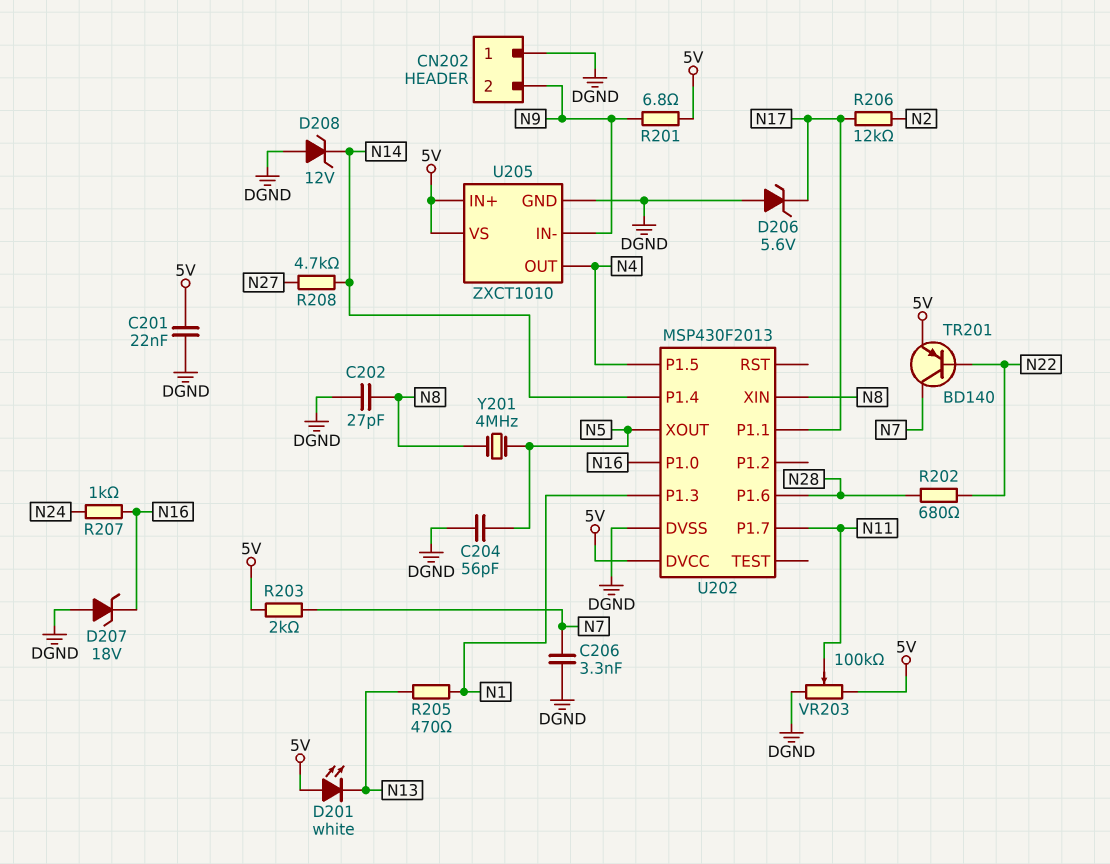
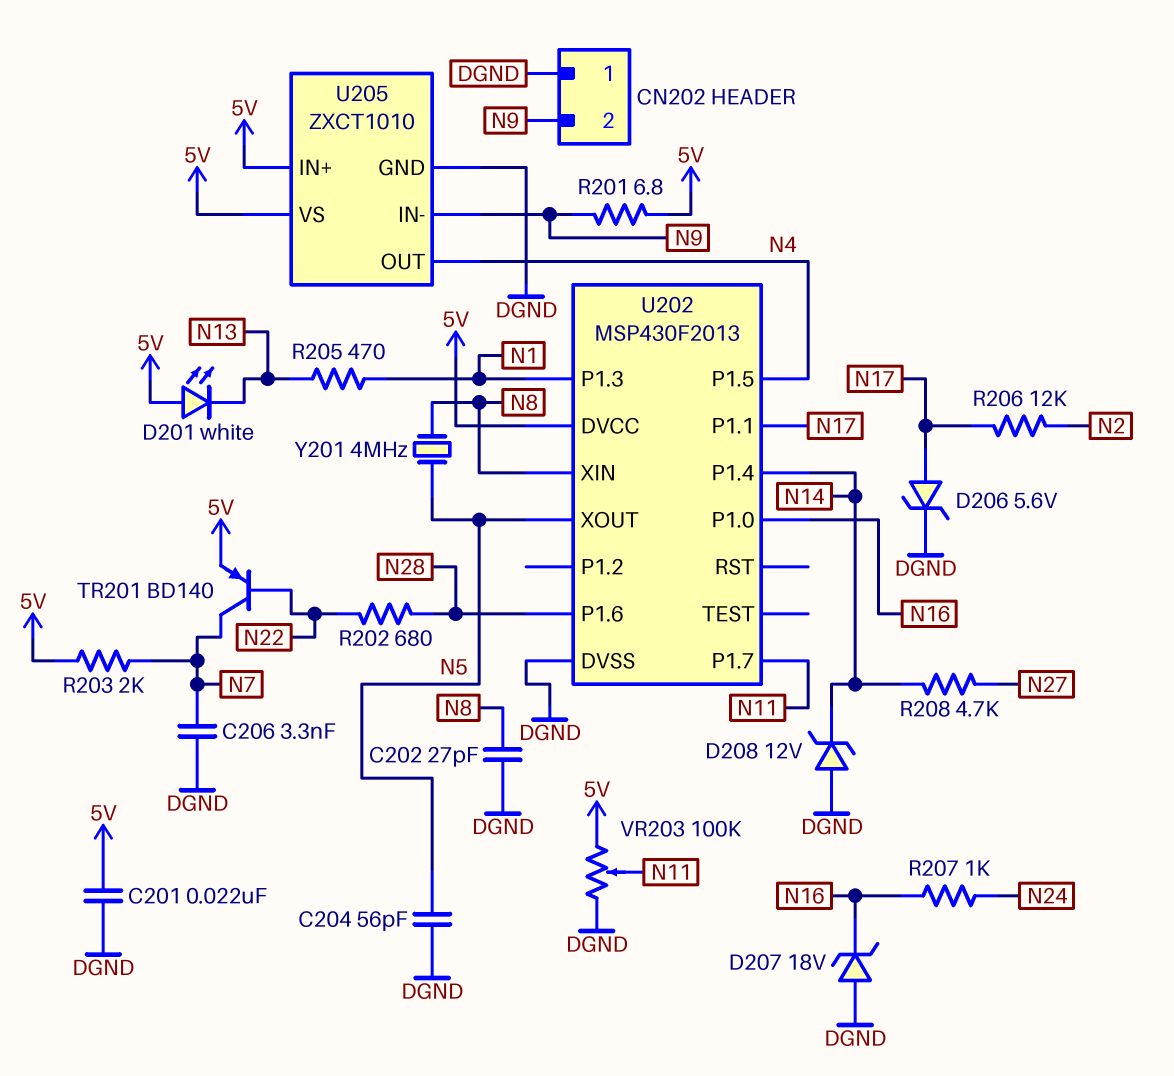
D206: zener 5.6V (A DGND, K N17) -> zener 5.6V (A N17, K DGND)

